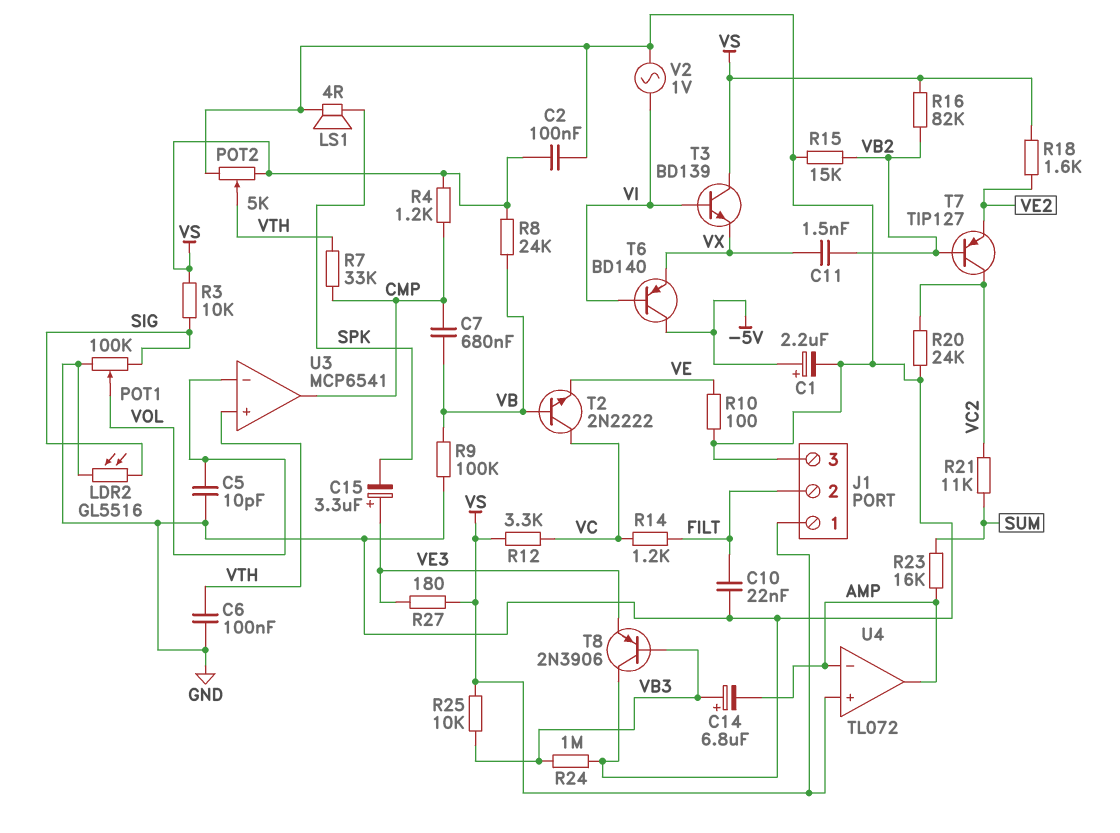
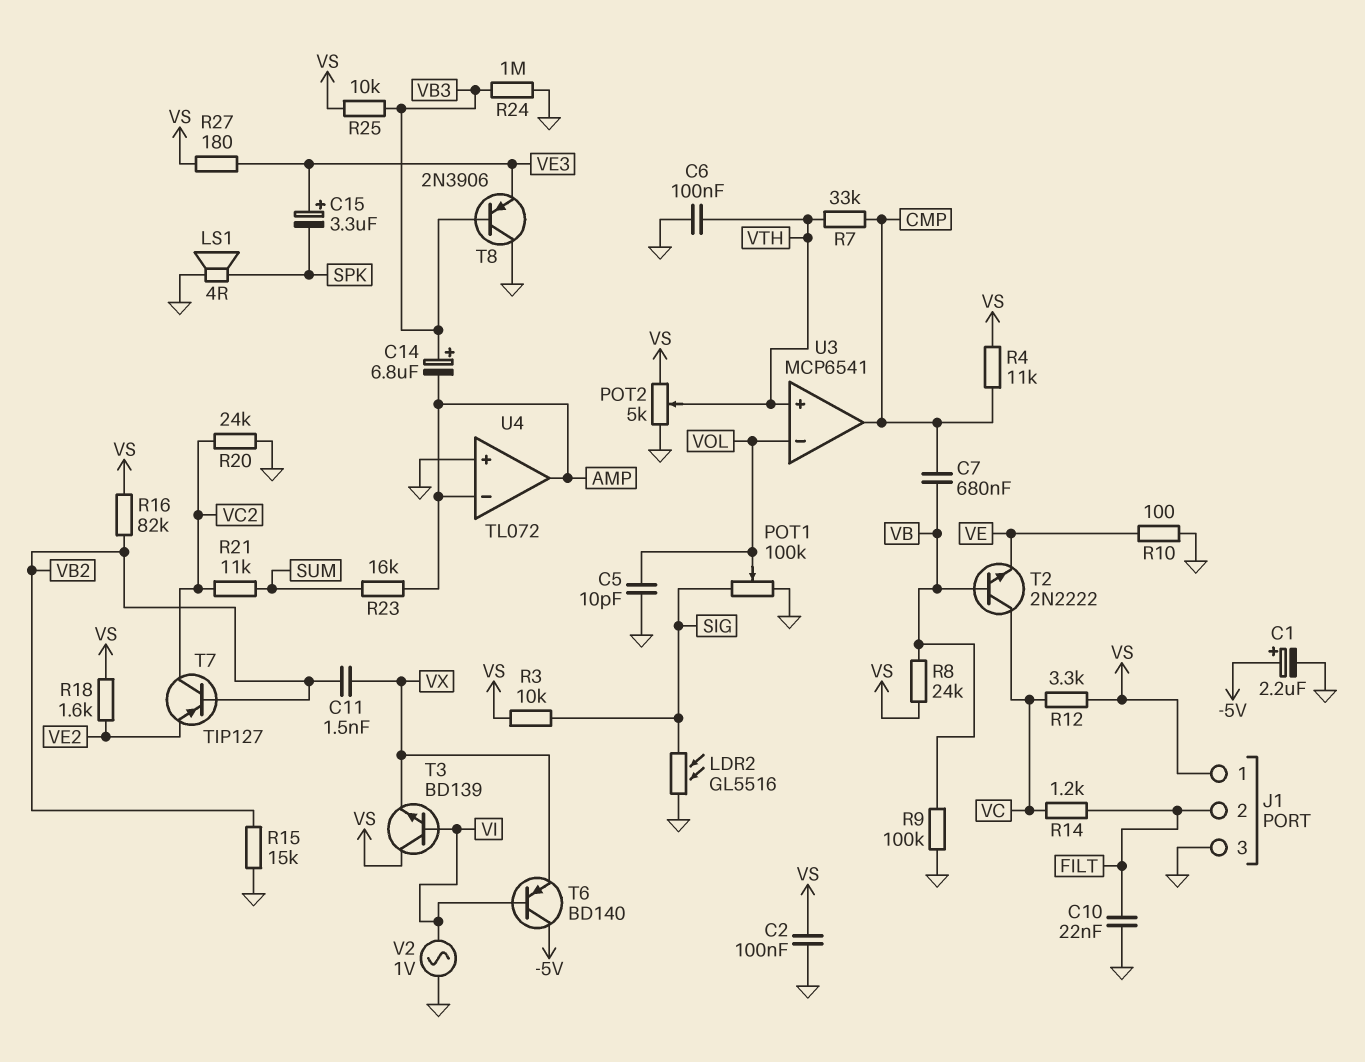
R4: 1.2k (CMP, VS) -> 11k (CMP, VS)
U4 pin in+: VS -> GND

